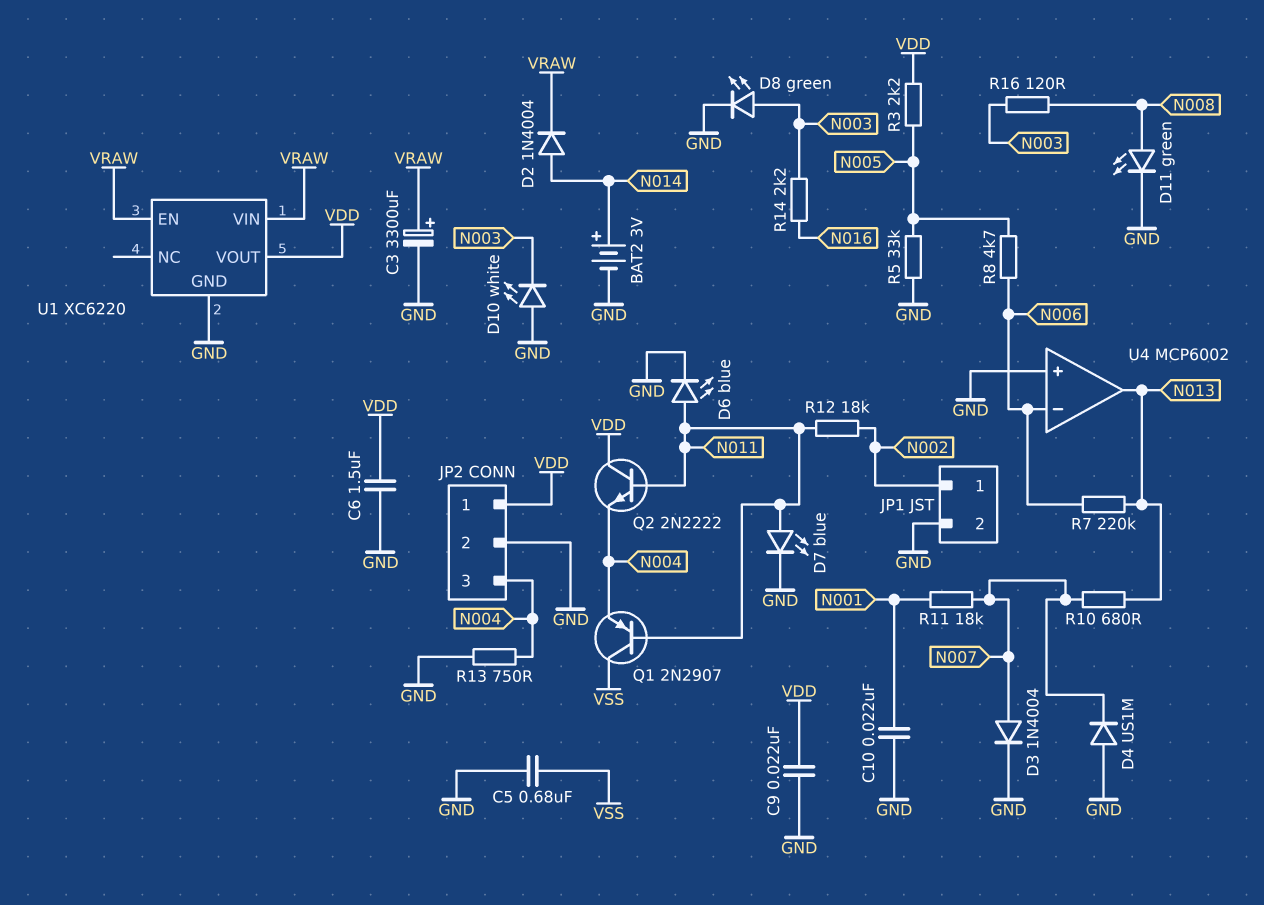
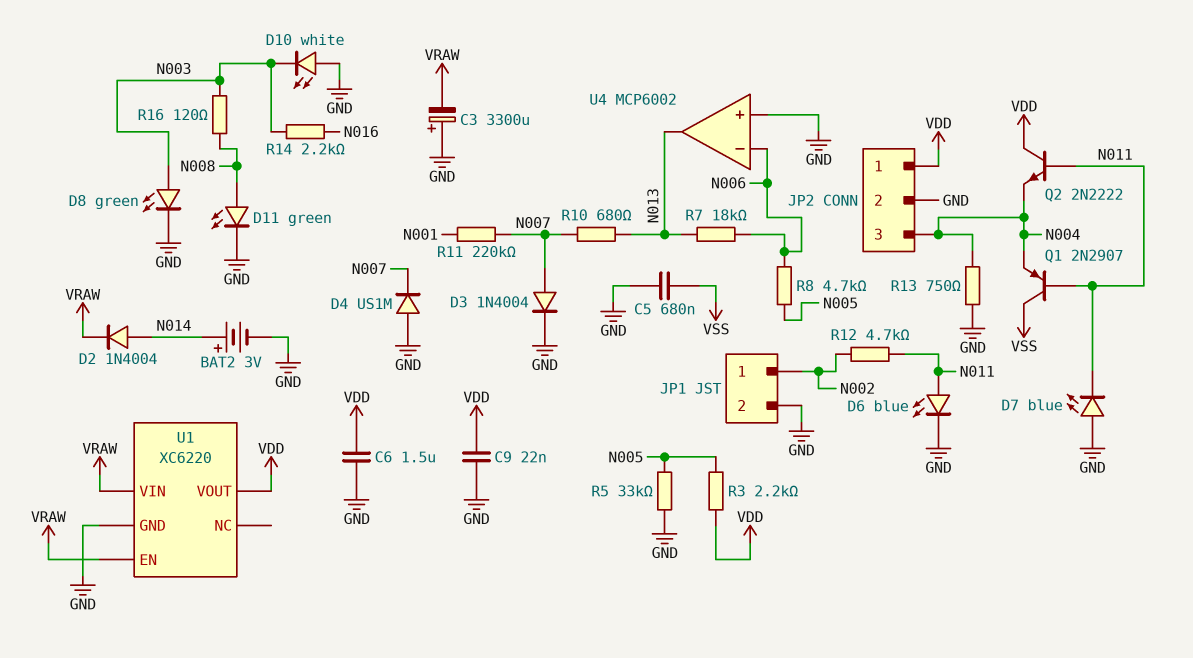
C3: 3300uF (plus VRAW, minus GND) -> 3300uF (plus GND, minus VRAW)
C10: 22nF (GND, N001) -> none
D7: LED blue (A N011, K GND) -> LED blue (A GND, K N011)
R7: 220k (N006, N013) -> 18k (N006, N013)
R11: 18k (N001, N007) -> 220k (N001, N007)
R12: 18k (N002, N011) -> 4.7k (N002, N011)

